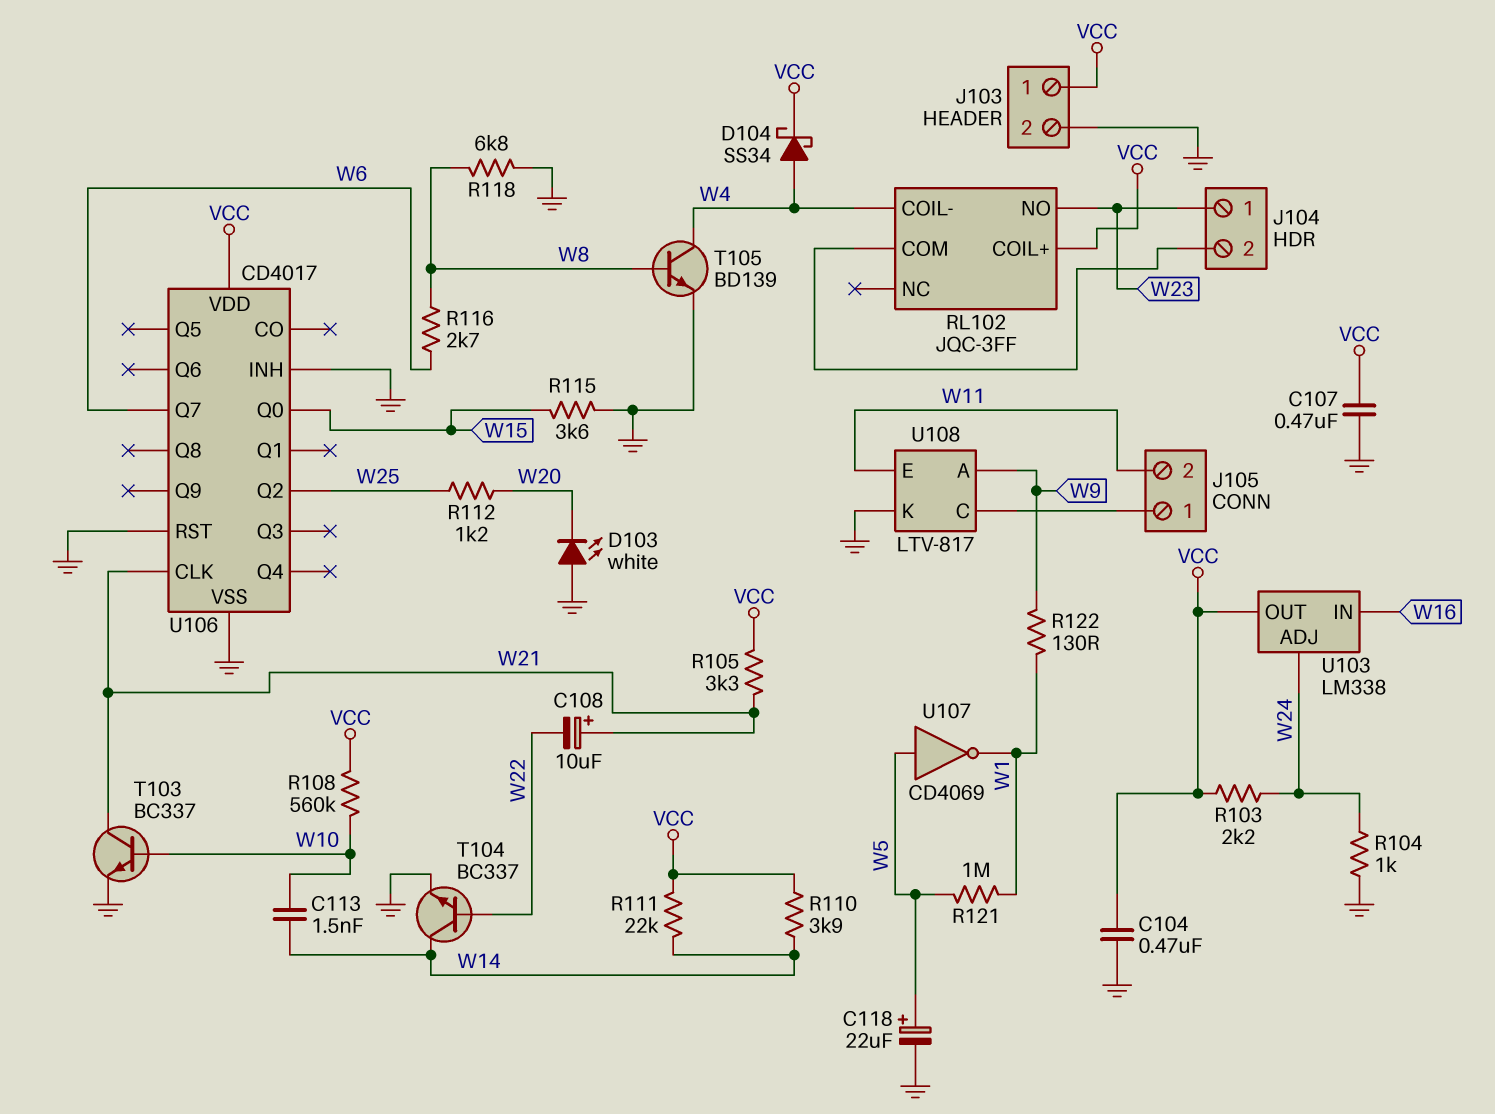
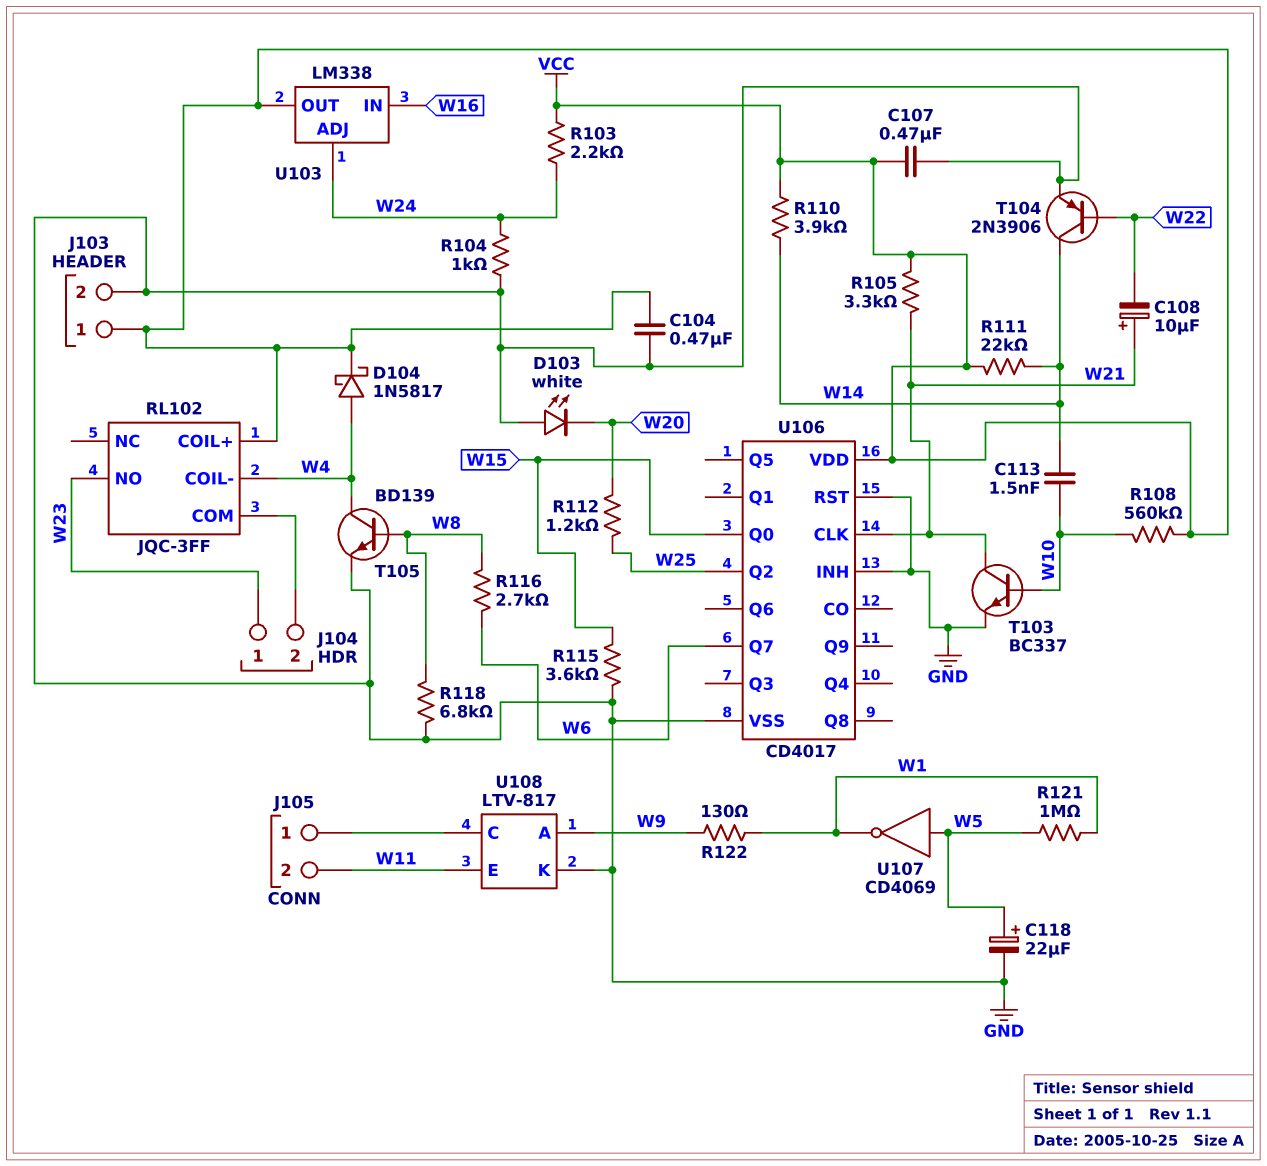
D104: schottky SS34 (A W4, K VCC) -> schottky 1N5817 (A W4, K VCC)
T104: NPN BC337 (B W22, C W14, E GND) -> PNP 2N3906 (B W22, C W14, E GND)

